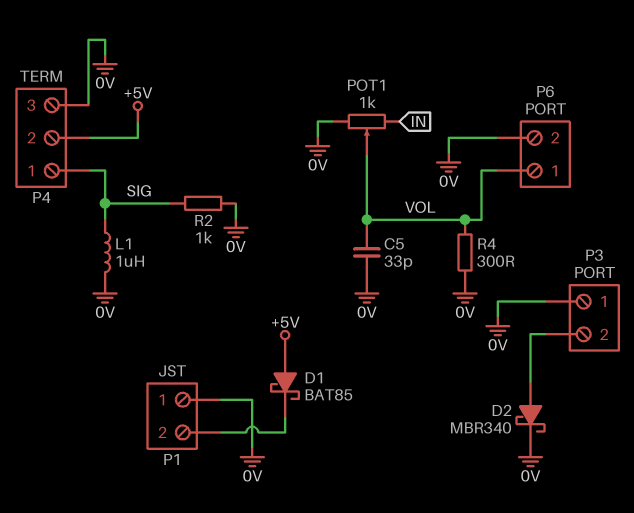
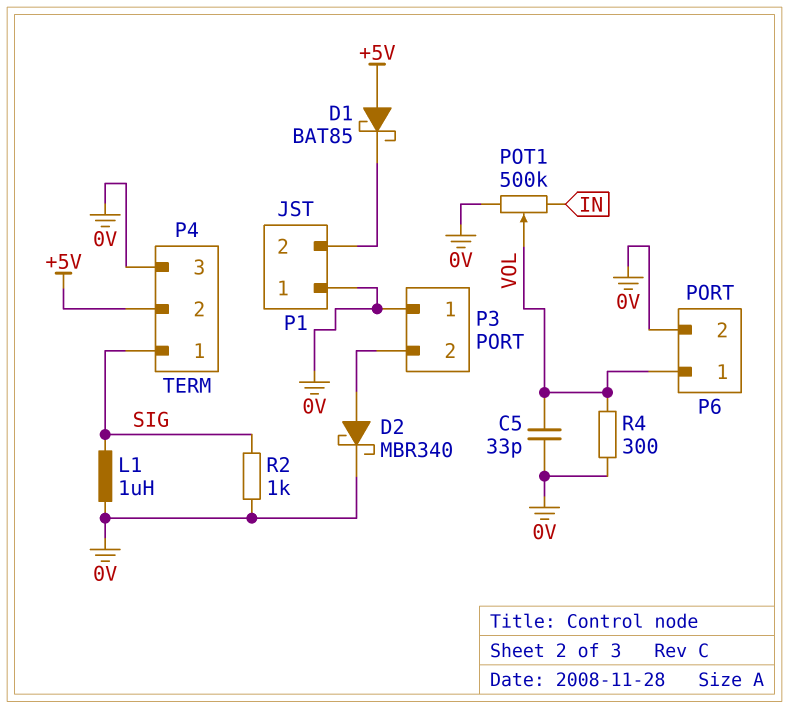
POT1: 1k (0V, IN, wiper VOL) -> 500k (0V, IN, wiper VOL)

